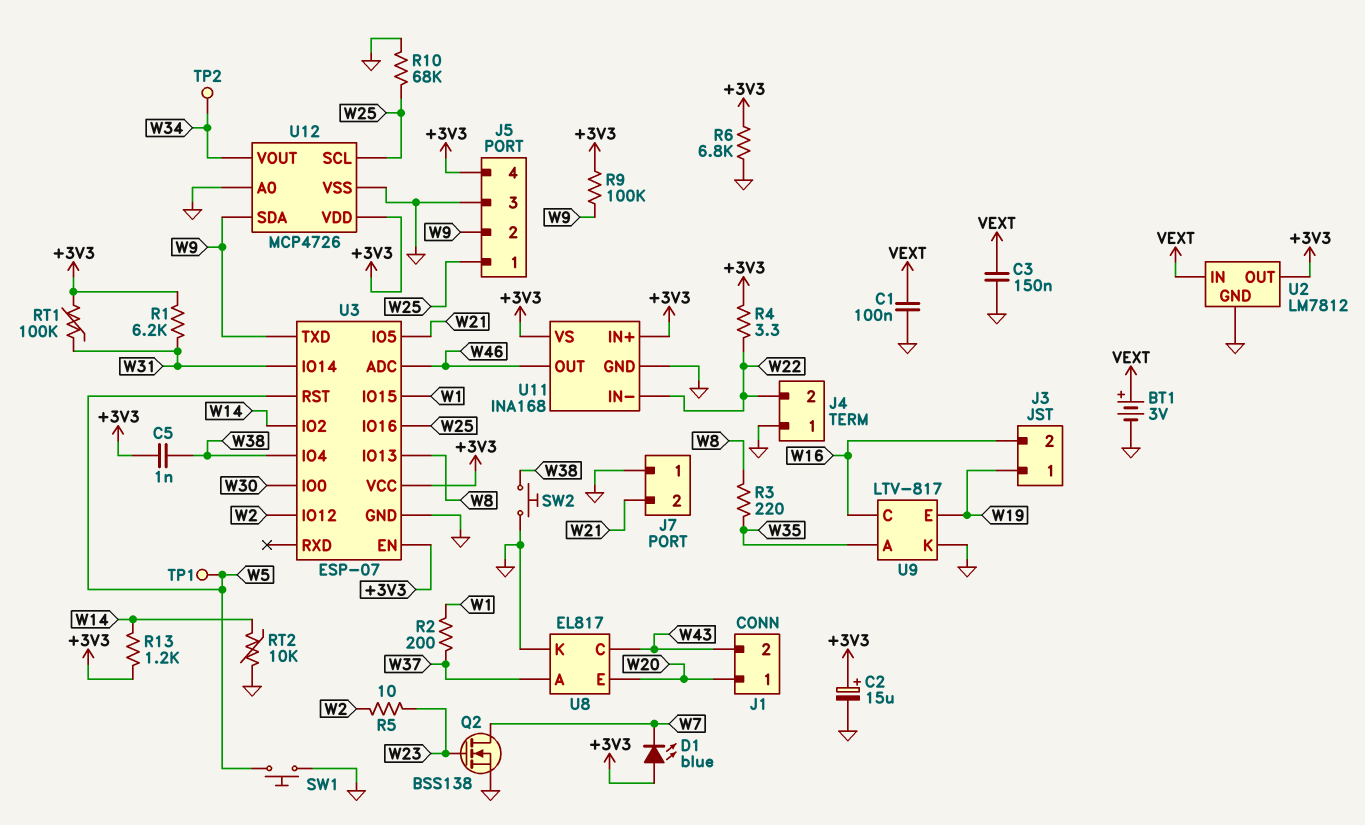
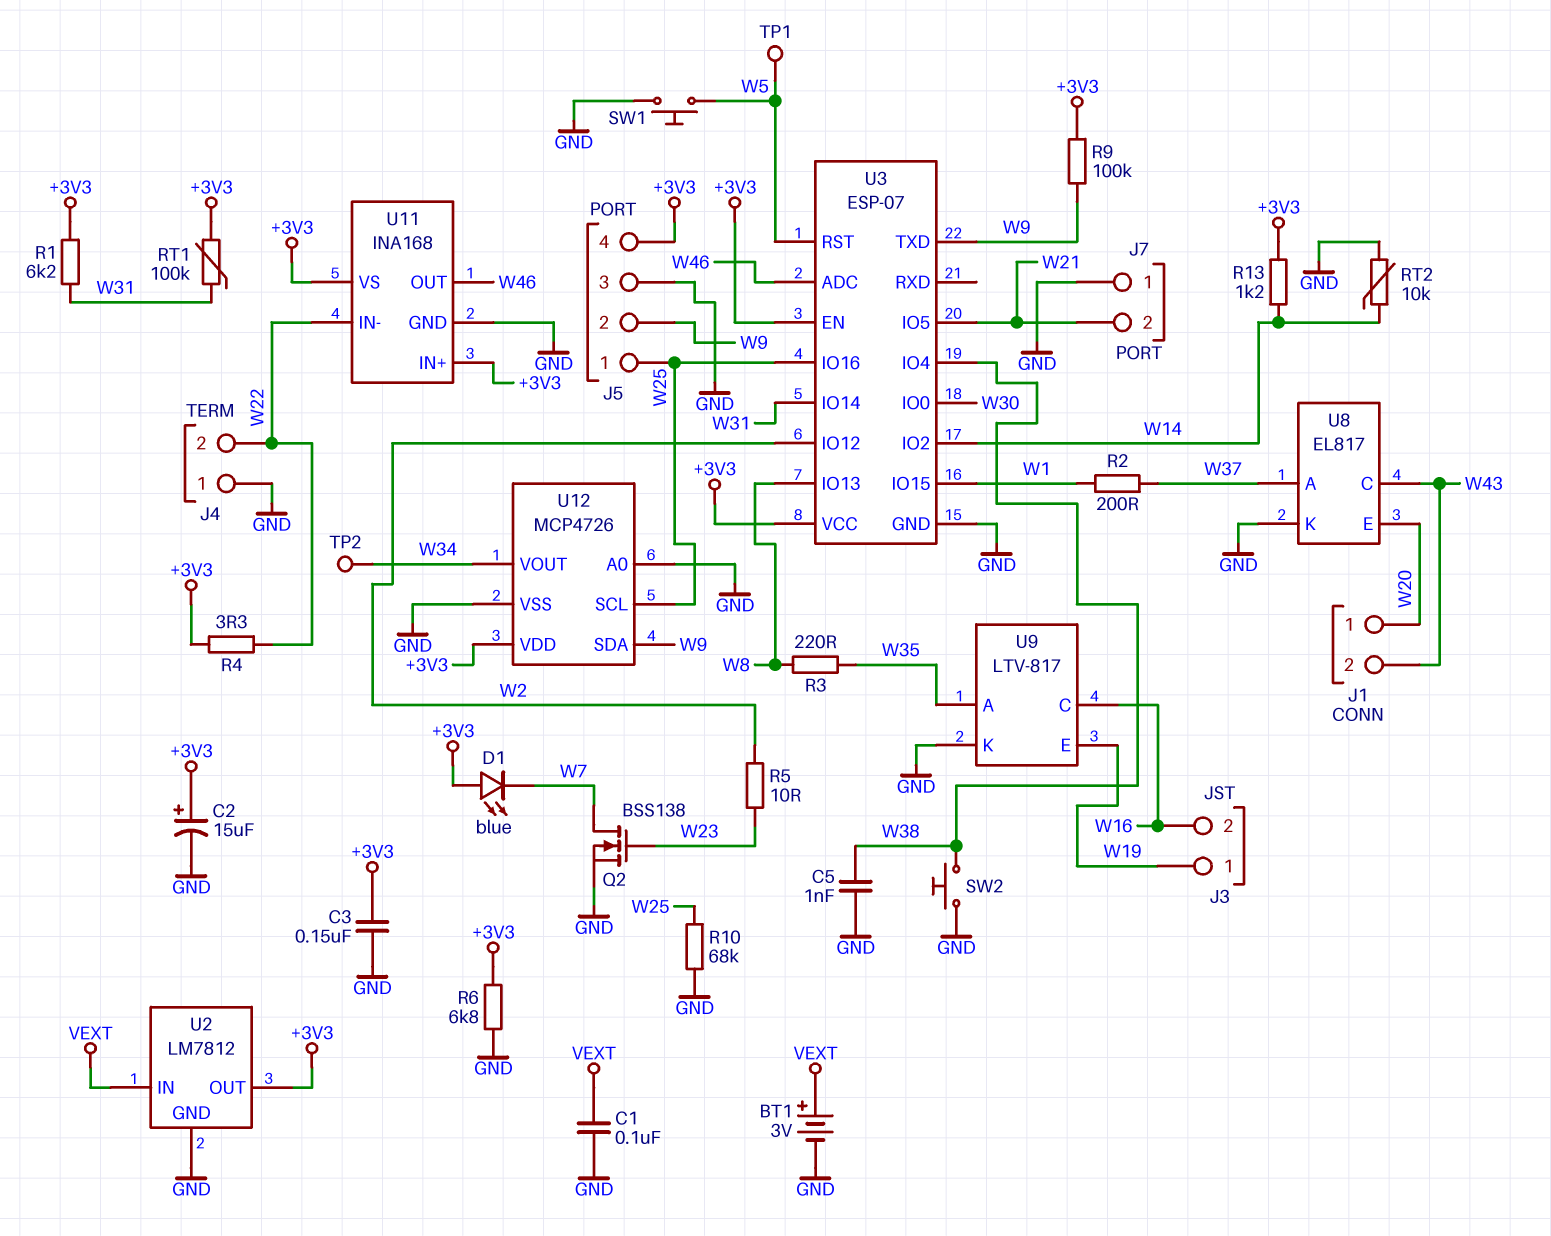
C3: 150nF (GND, VEXT) -> 150nF (+3V3, GND)
C5: 1nF (+3V3, W38) -> 1nF (GND, W38)

